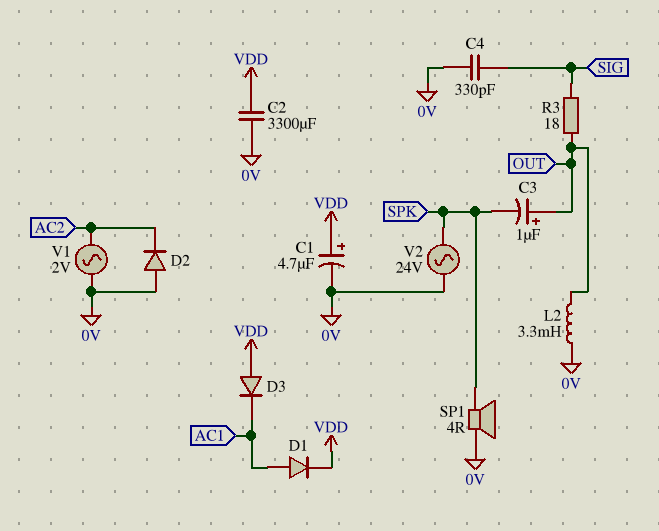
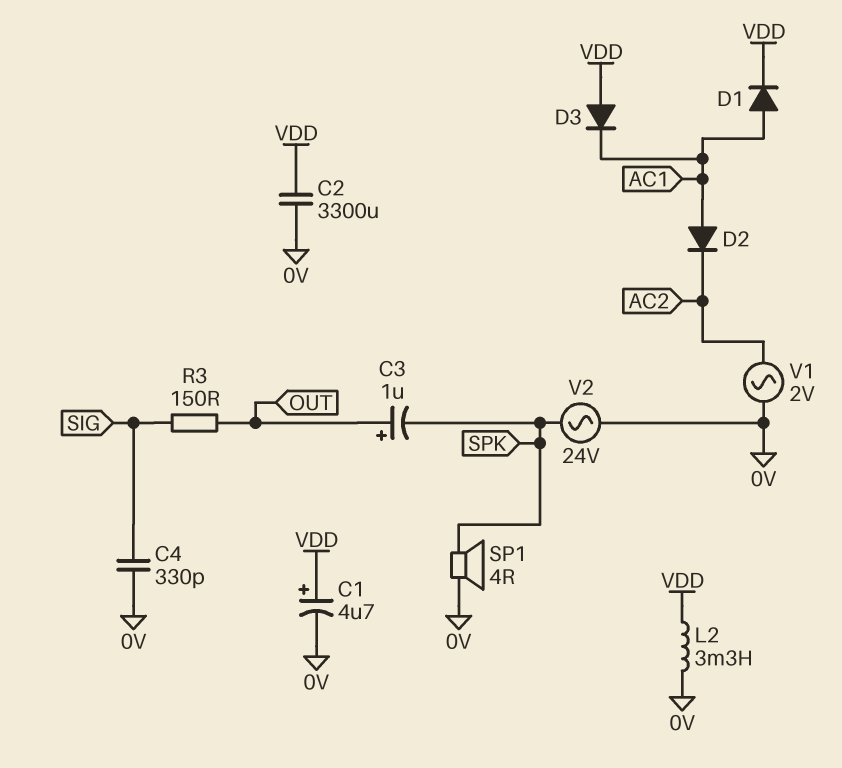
D2: diode (A 0V, K AC2) -> diode (A AC1, K AC2)
L2: 3.3mH (0V, OUT) -> 3.3mH (0V, VDD)
R3: 18 (OUT, SIG) -> 150 (OUT, SIG)

